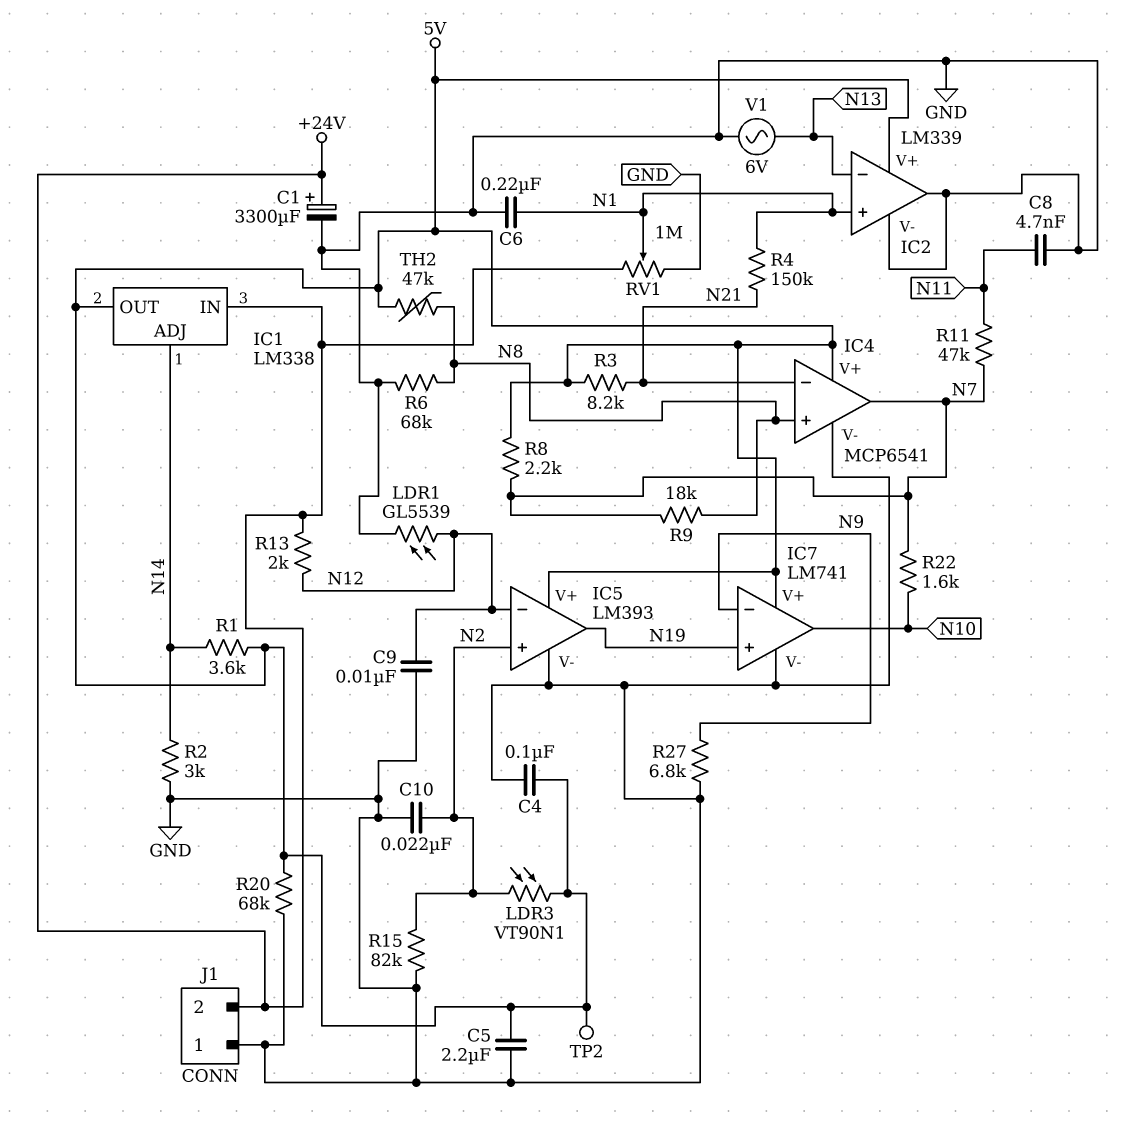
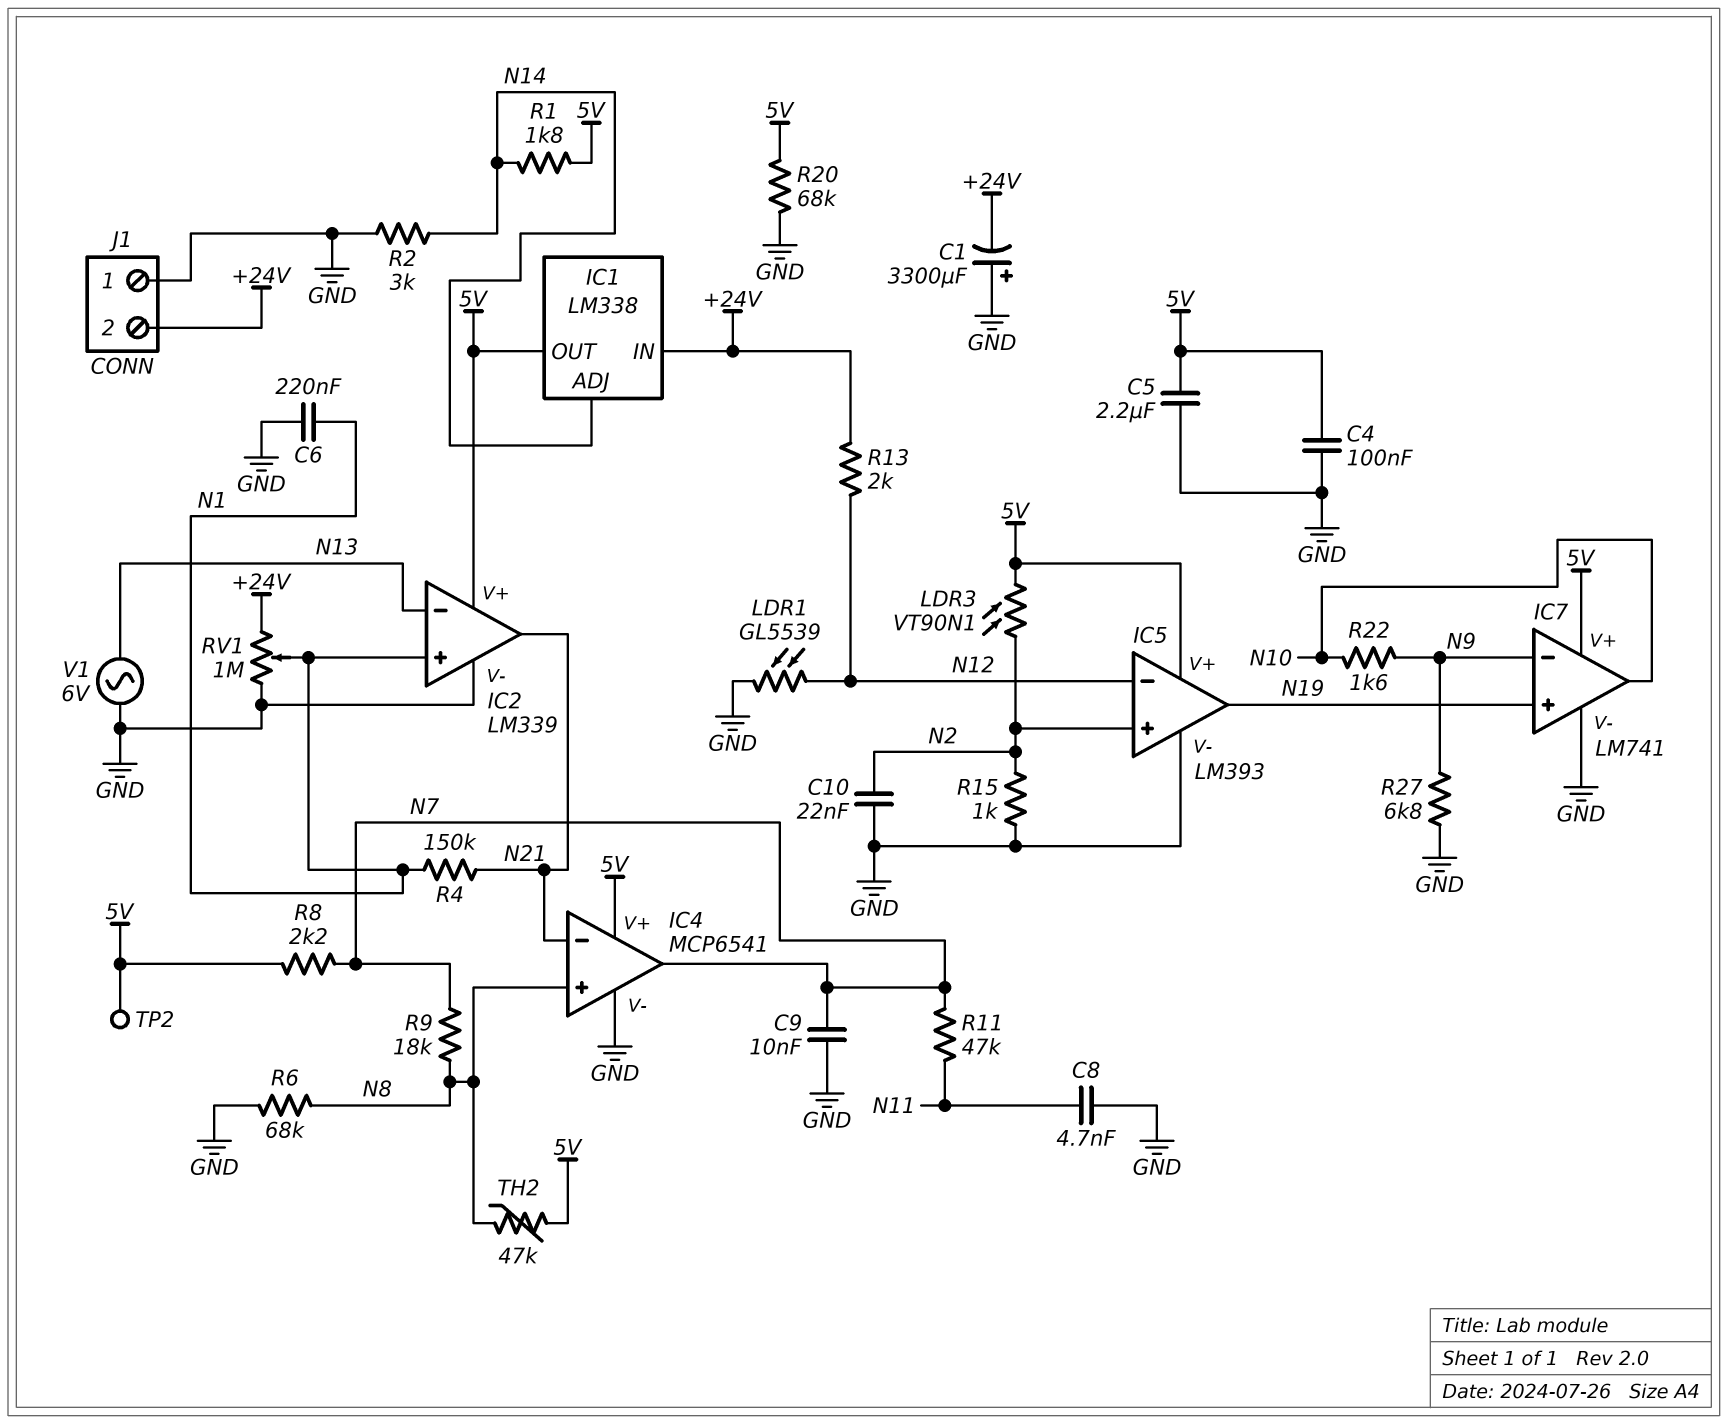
C1: 3300uF (plus +24V, minus GND) -> 3300uF (plus GND, minus +24V)
C9: 10nF (GND, N12) -> 10nF (GND, N7)
IC2 pin out: GND -> N21
R1: 3.6k (5V, N14) -> 1.8k (5V, N14)
R3: 8.2k (5V, N21) -> none
R15: 82k (GND, N2) -> 1k (GND, N2)
R22: 1.6k (N7, N10) -> 1.6k (N9, N10)

